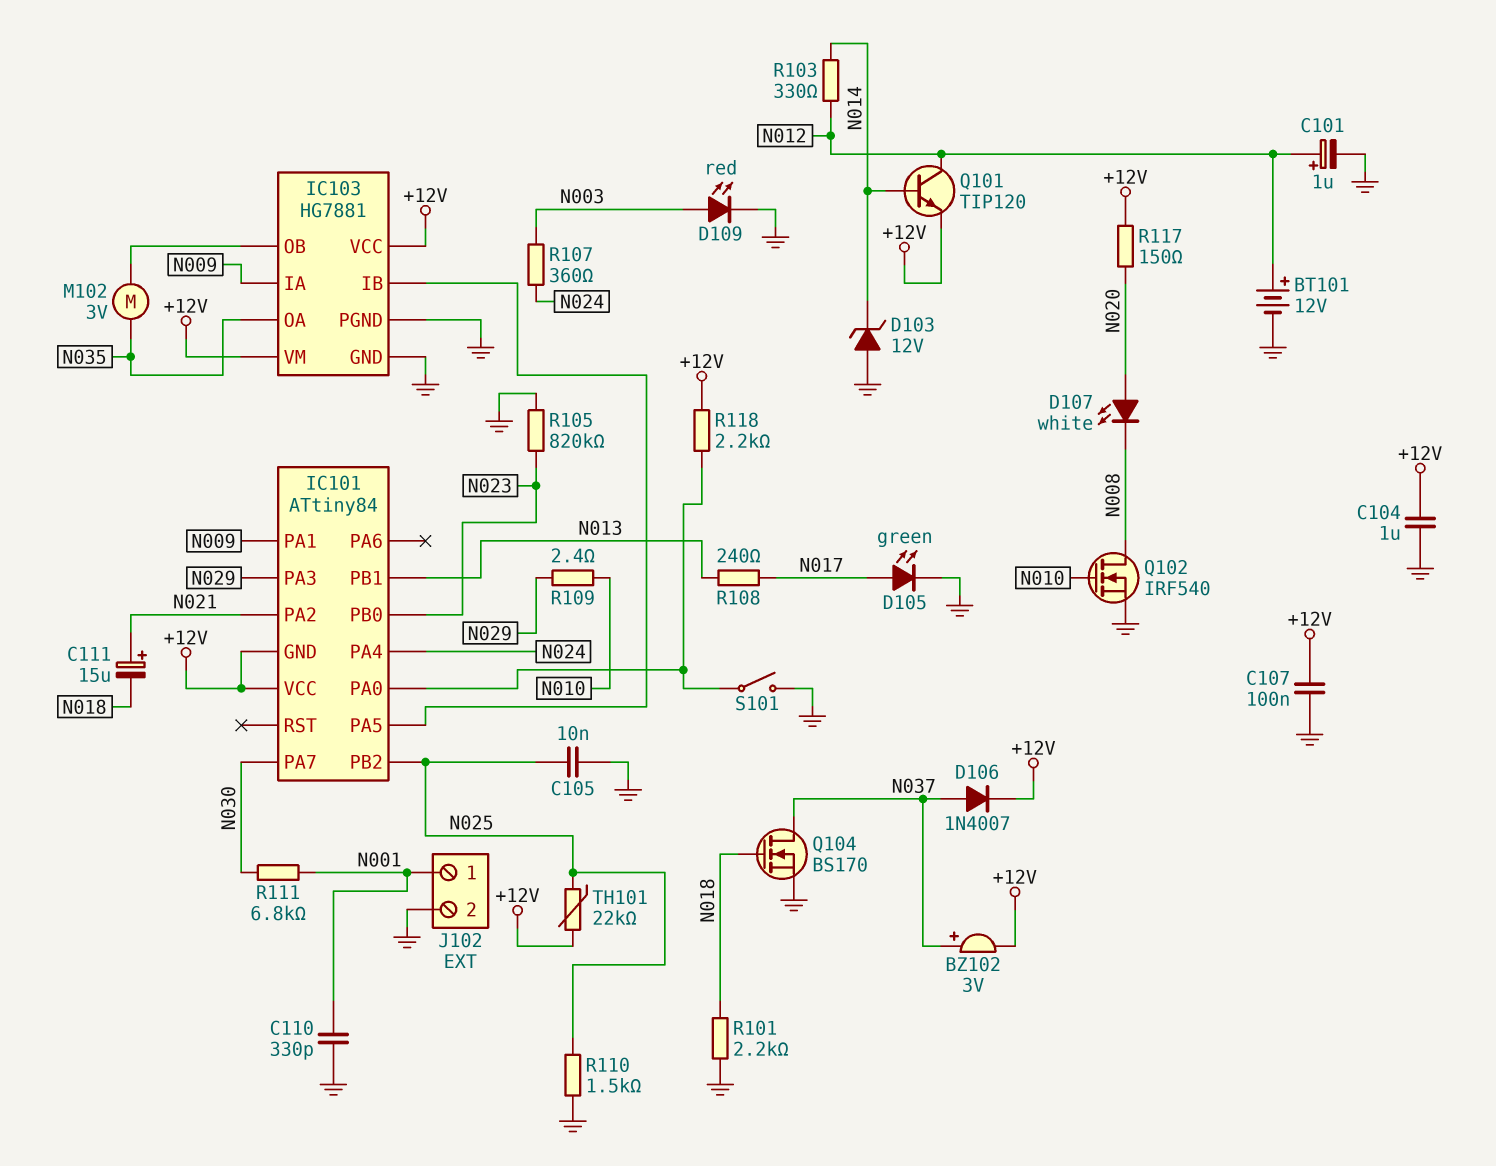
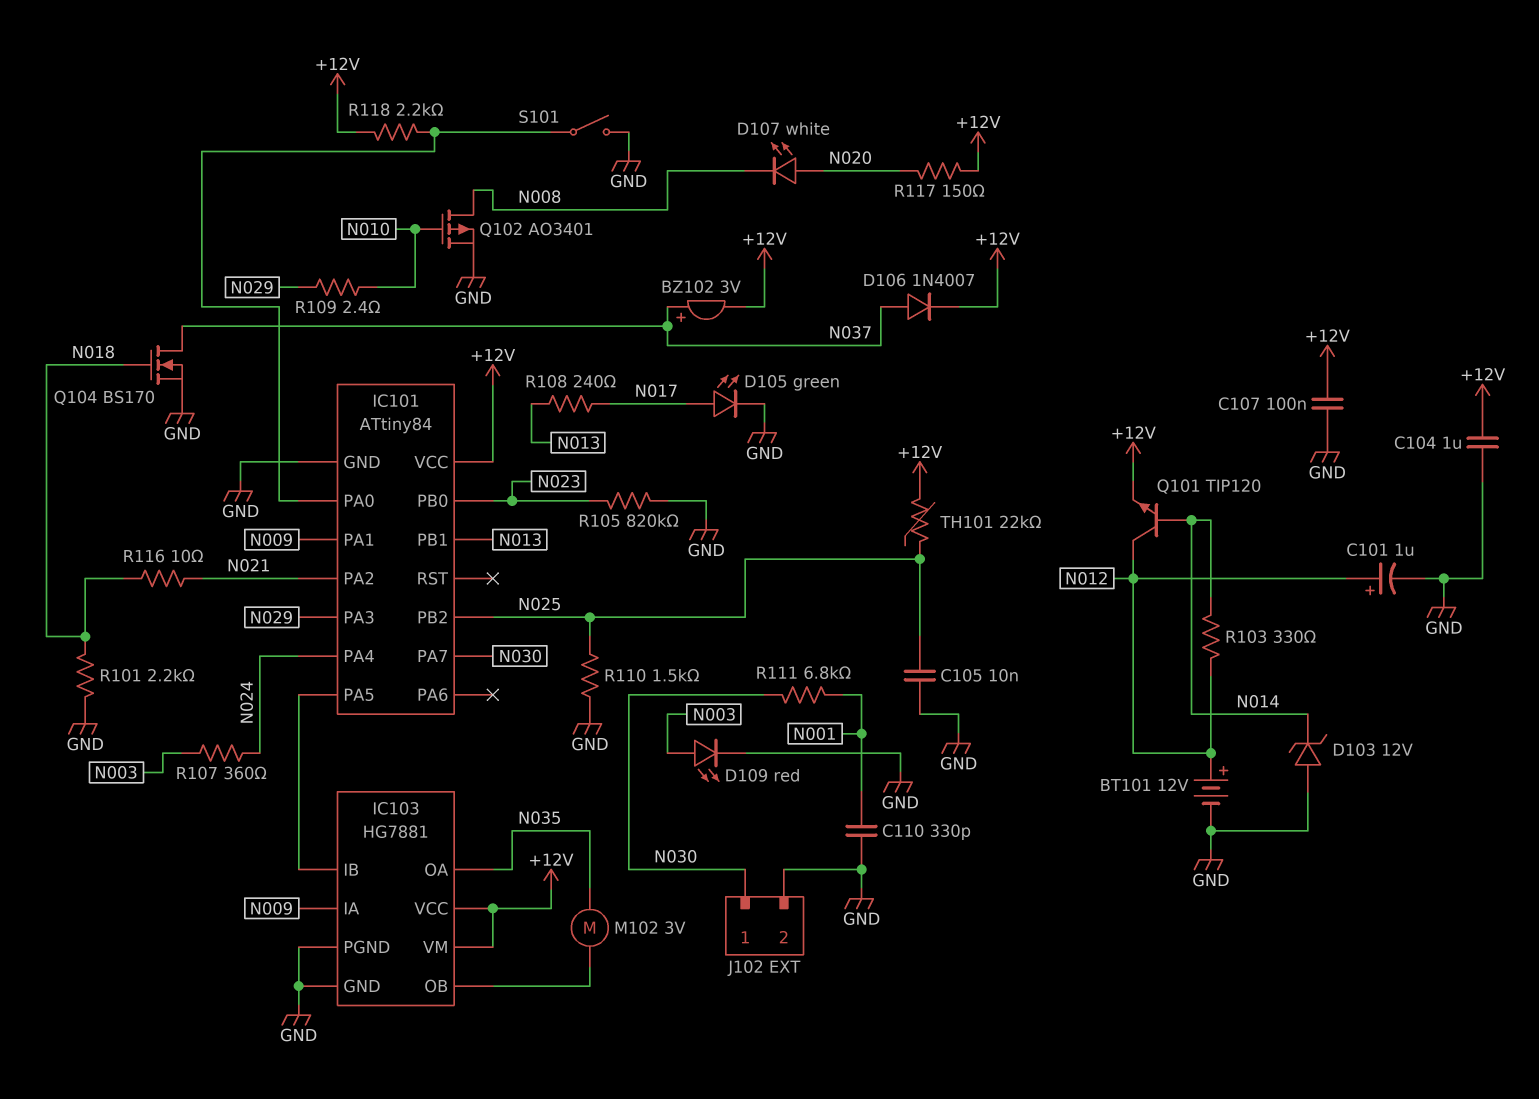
C111: 15uF (plus N021, minus N018) -> none
IC101 pin GND: +12V -> GND
J102 pin 1: N001 -> N030
Q102: NMOS IRF540 (G N010, D N008, S GND) -> PMOS AO3401 (G N010, D N008, S GND)
R116: none -> 10 (N018, N021)

